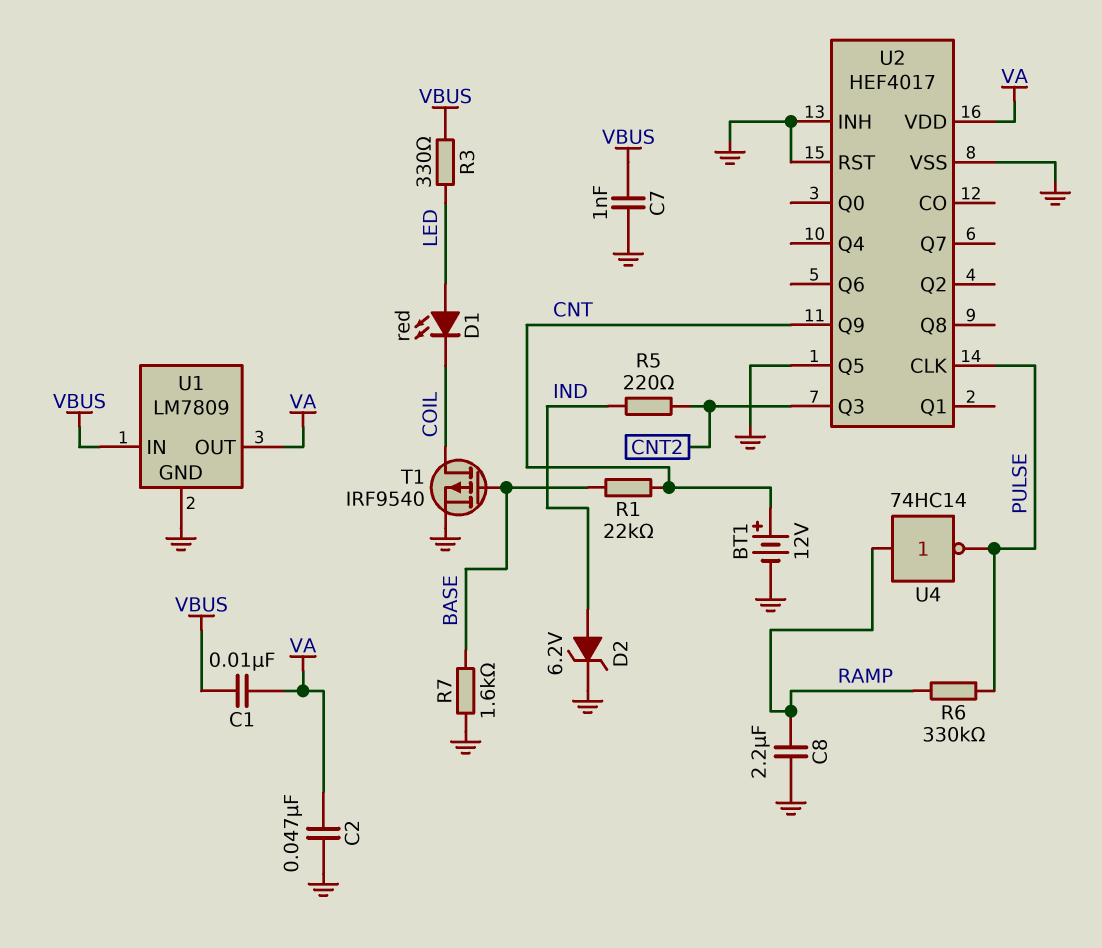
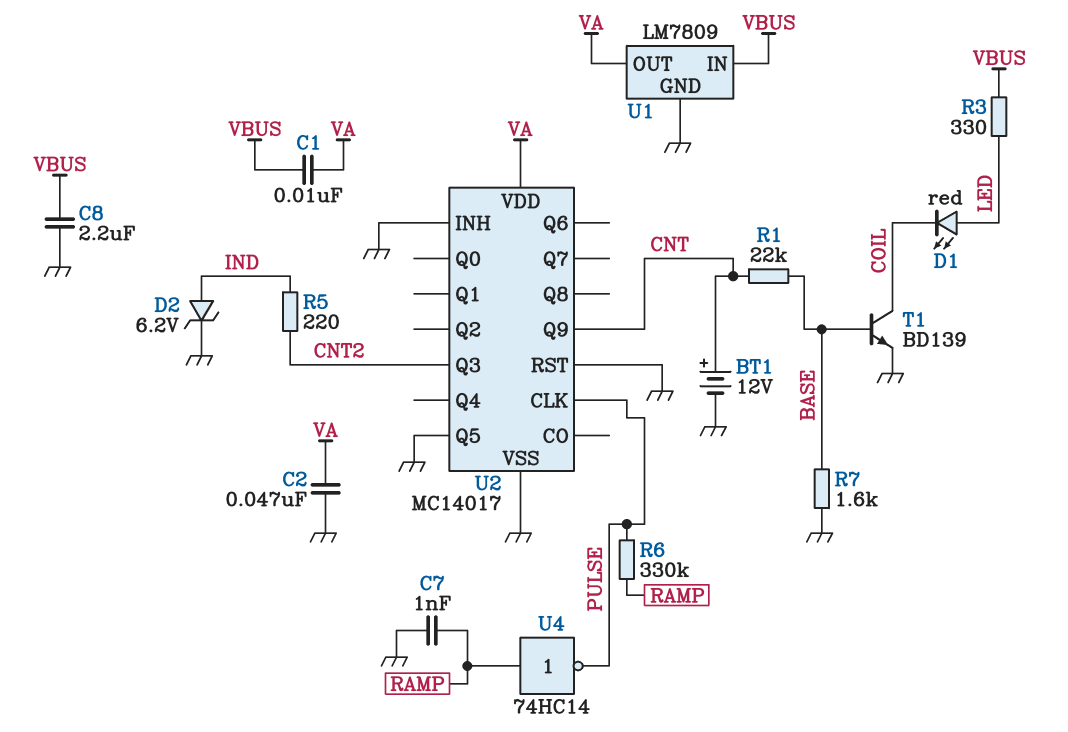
C7: 1nF (GND, VBUS) -> 1nF (GND, RAMP)
C8: 2.2uF (GND, RAMP) -> 2.2uF (GND, VBUS)
T1: PMOS IRF9540 (G BASE, D COIL, S GND) -> NPN BD139 (B BASE, C COIL, E GND)
U2: HEF4017 -> MC14017

